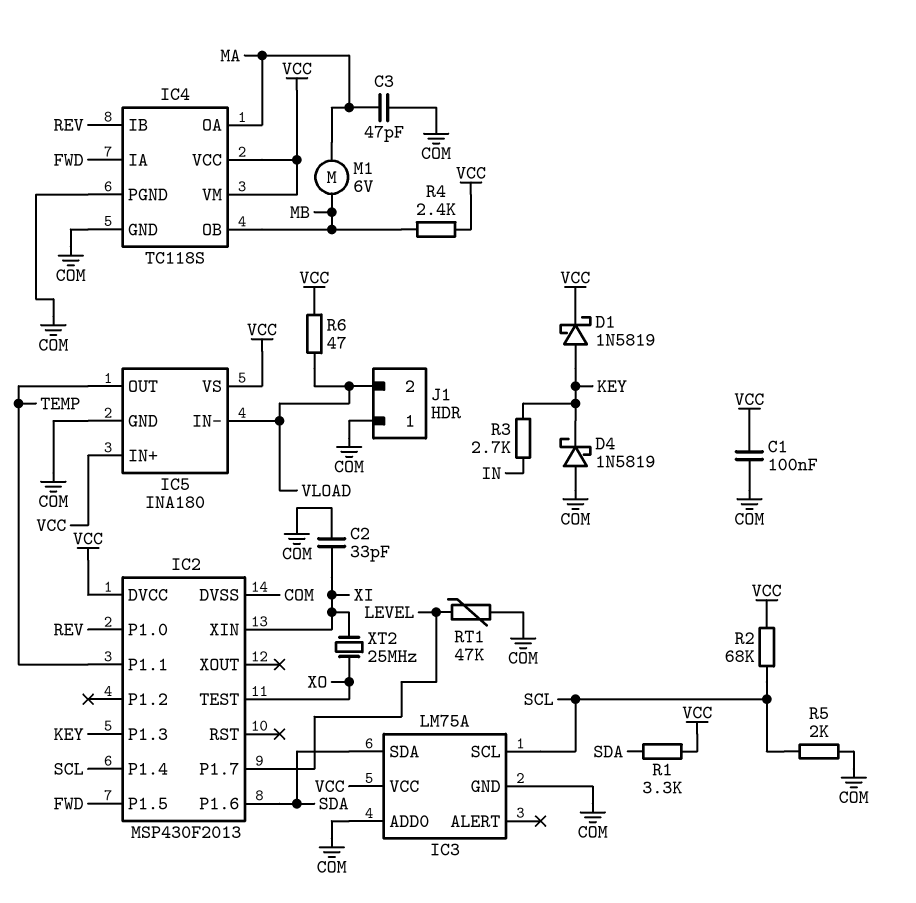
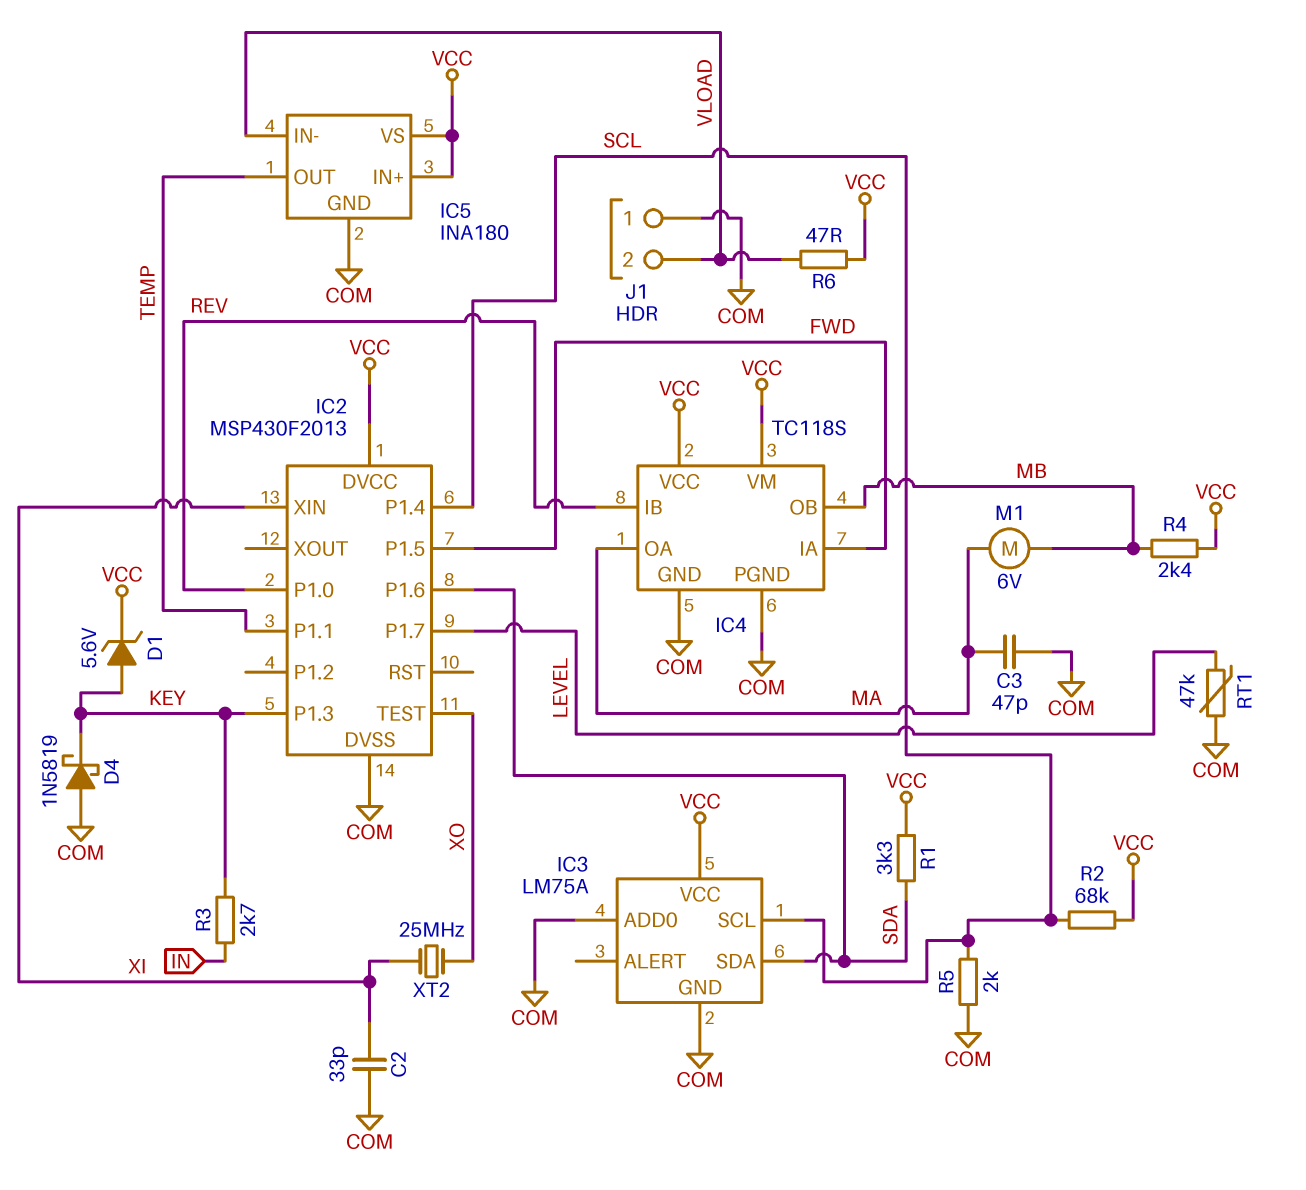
C1: 100nF (COM, VCC) -> none
D1: schottky 1N5819 (A KEY, K VCC) -> zener 5.6V (A KEY, K VCC)

